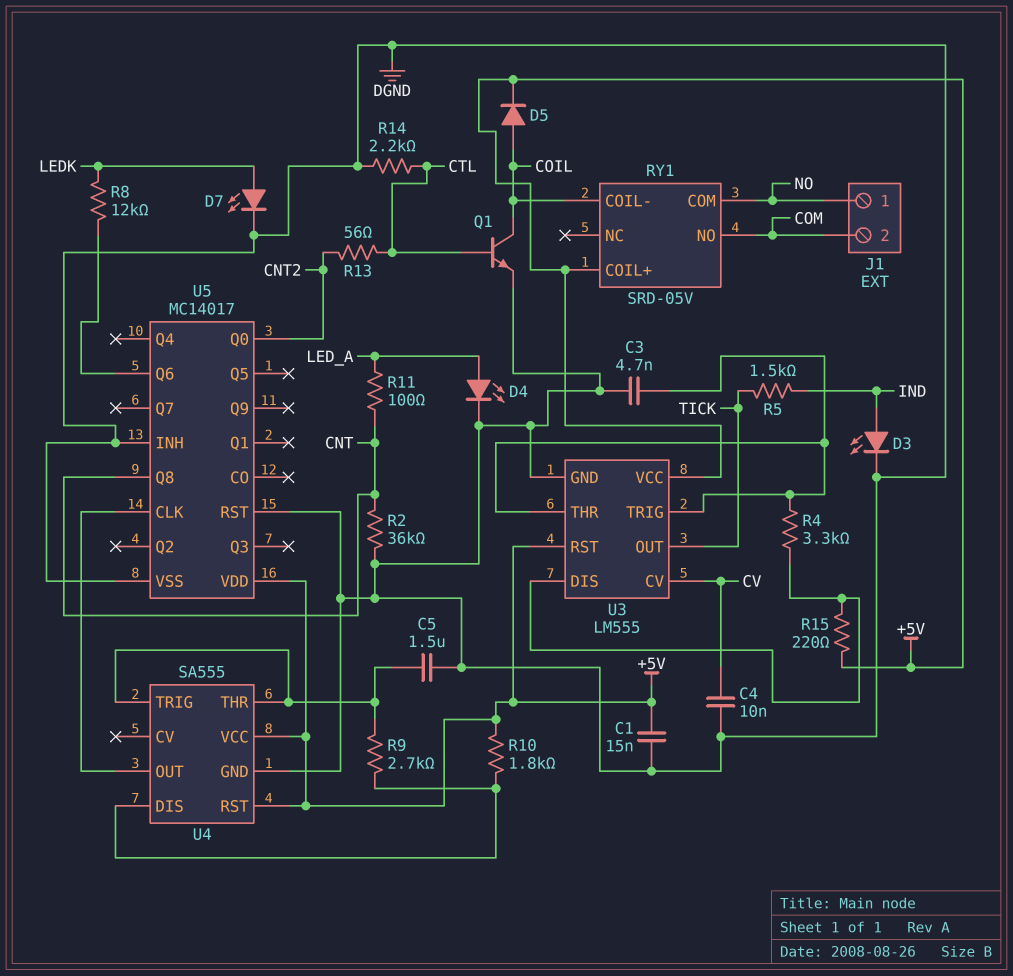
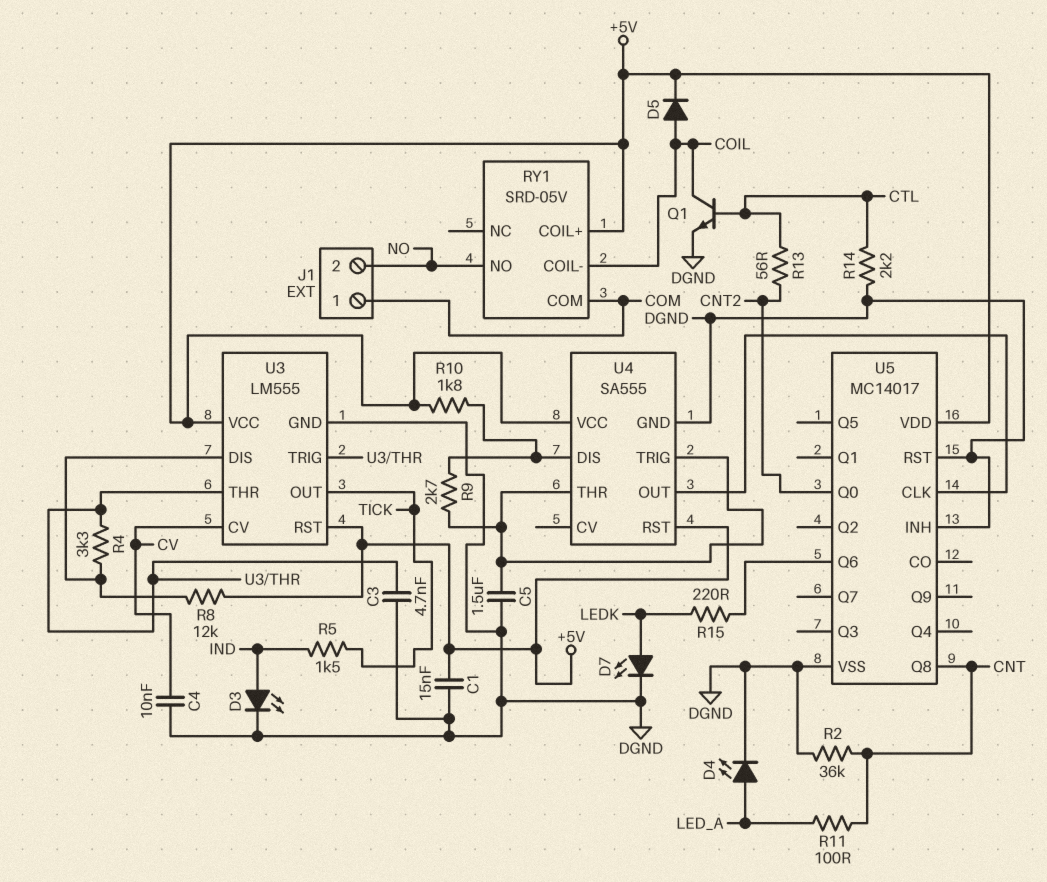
J1 pin 1: NO -> COM
J1 pin 2: COM -> NO
R8: 12k (LEDK, U5/Q6) -> 12k (+5V, U3/DIS)
R15: 220 (+5V, U3/DIS) -> 220 (LEDK, U5/Q6)
RY1 pin COM: NO -> COM
RY1 pin NO: COM -> NO

